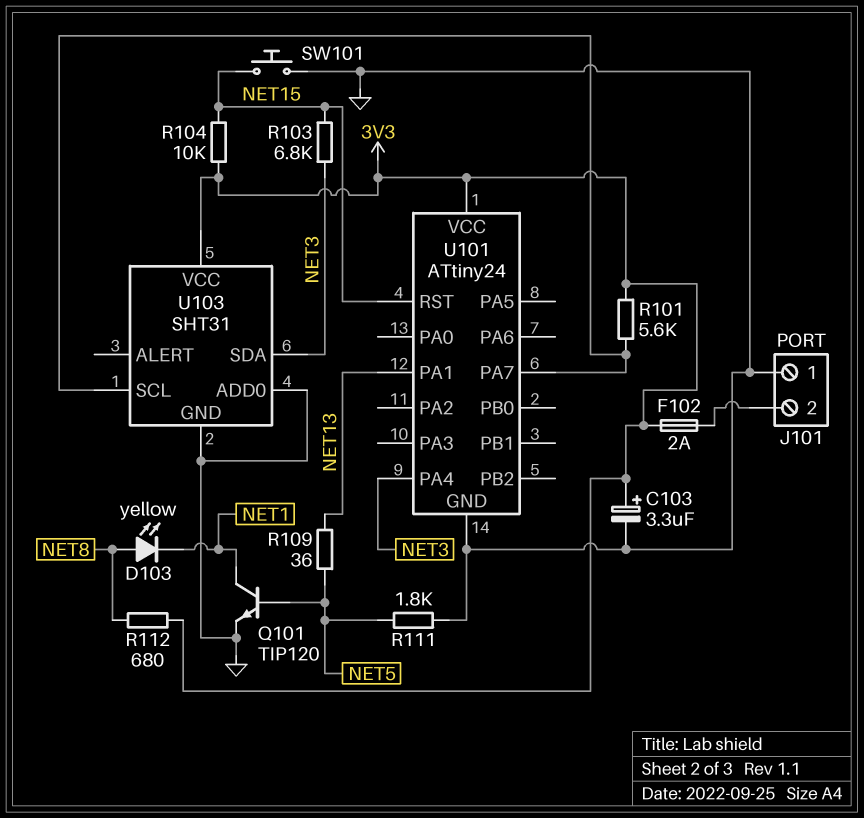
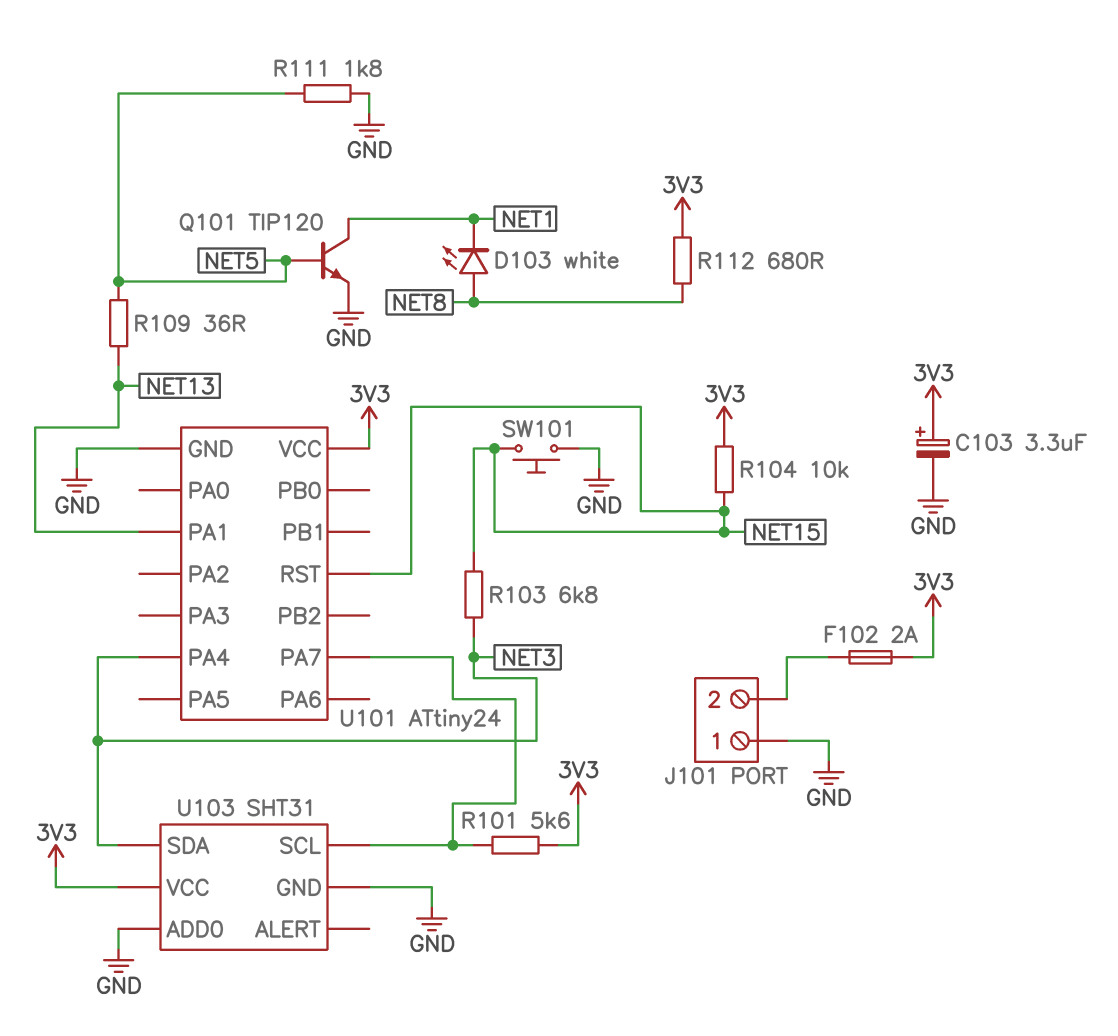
D103: LED yellow (A NET8, K NET1) -> LED white (A NET8, K NET1)

